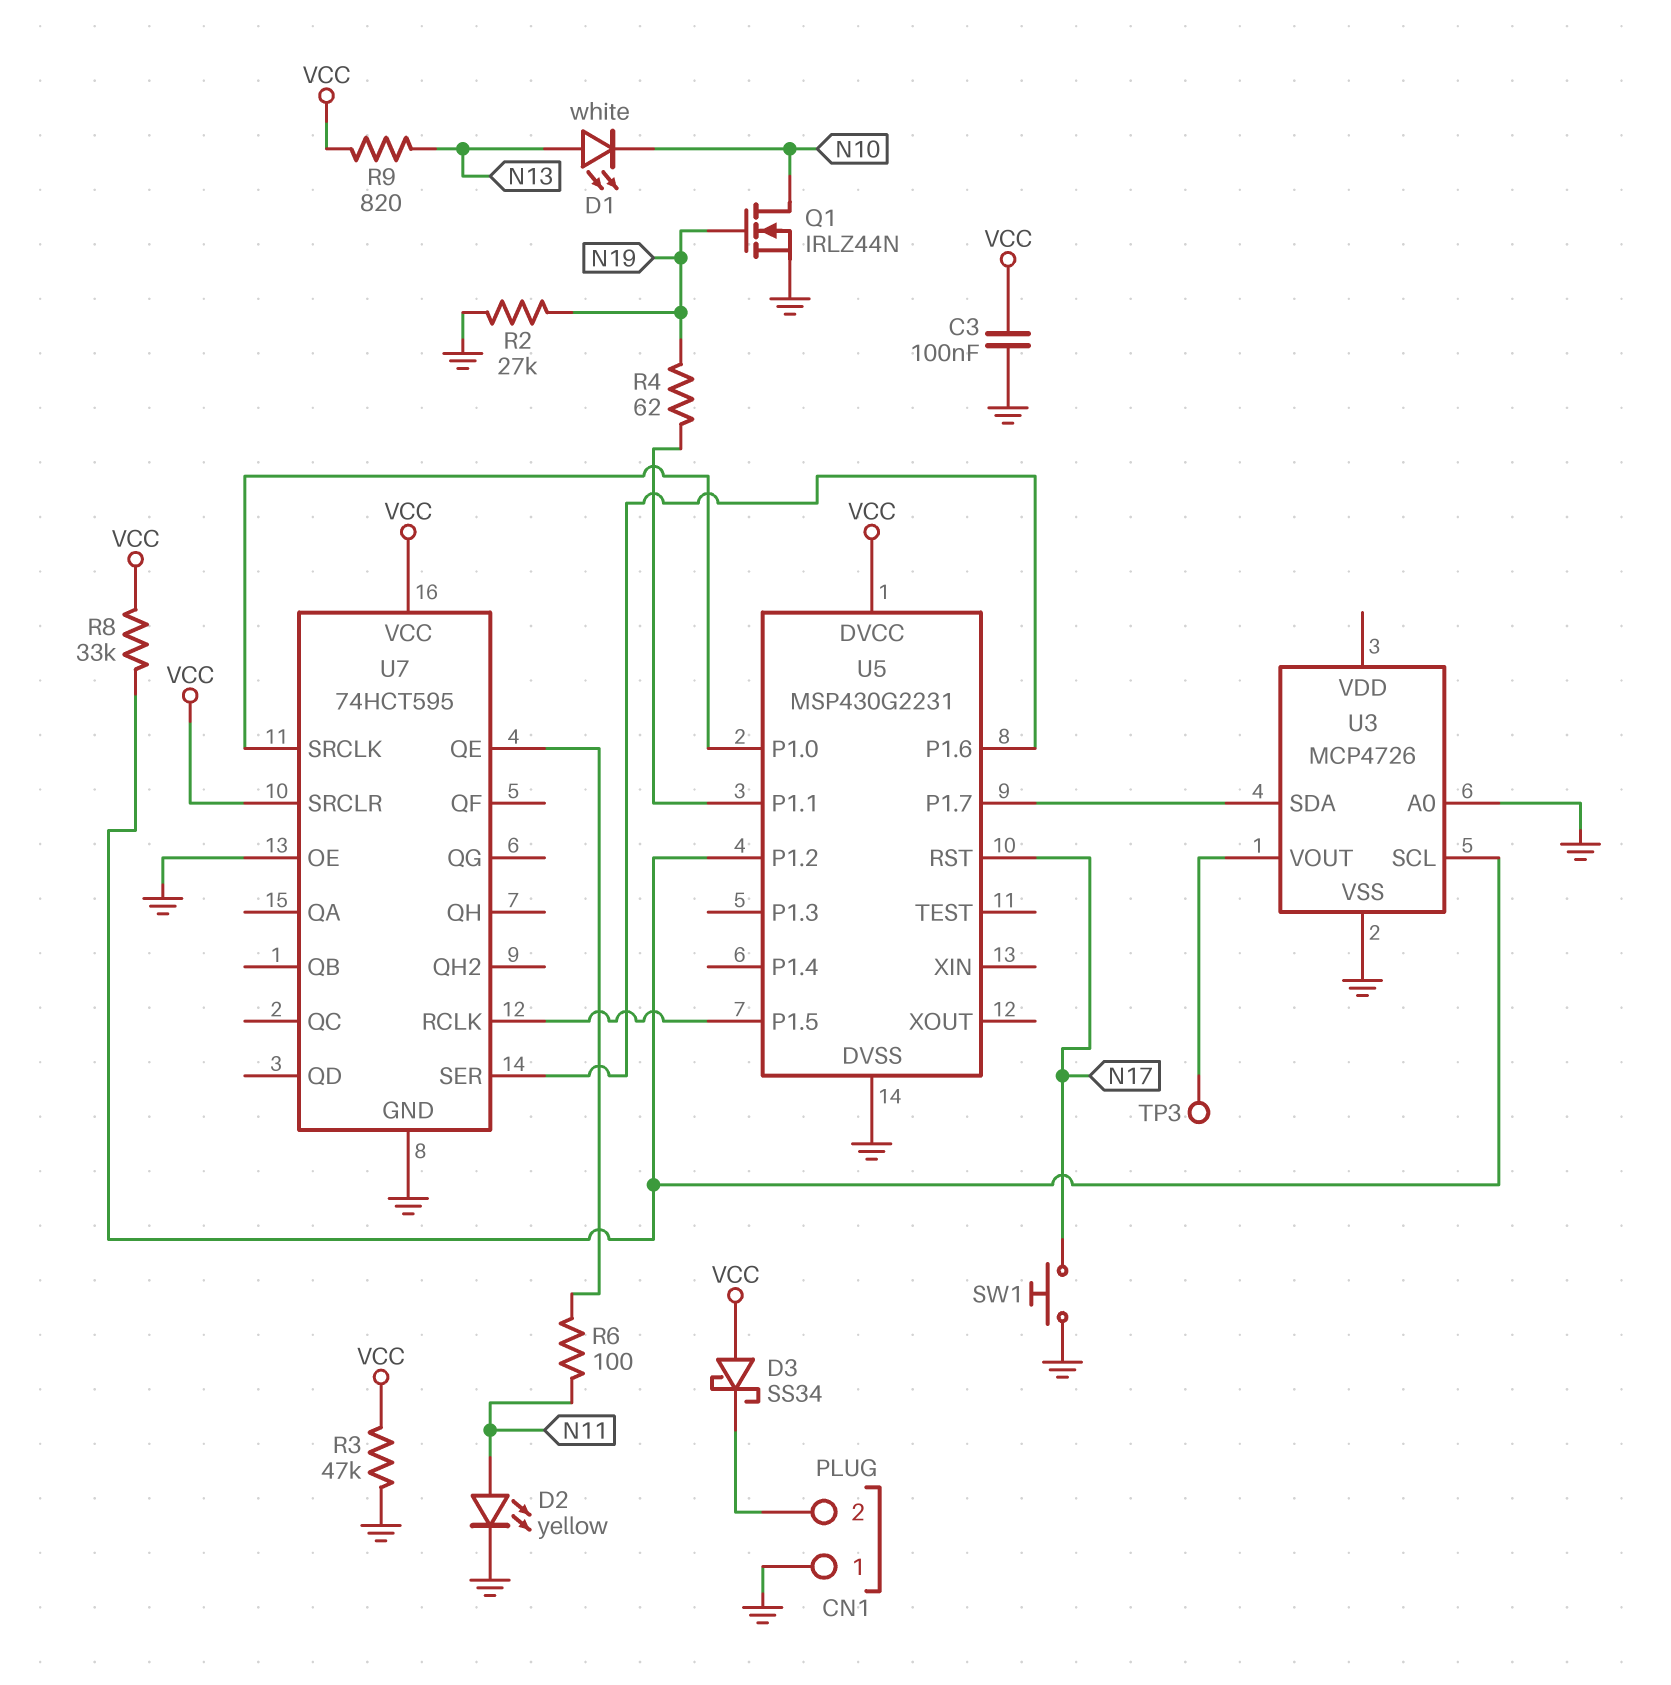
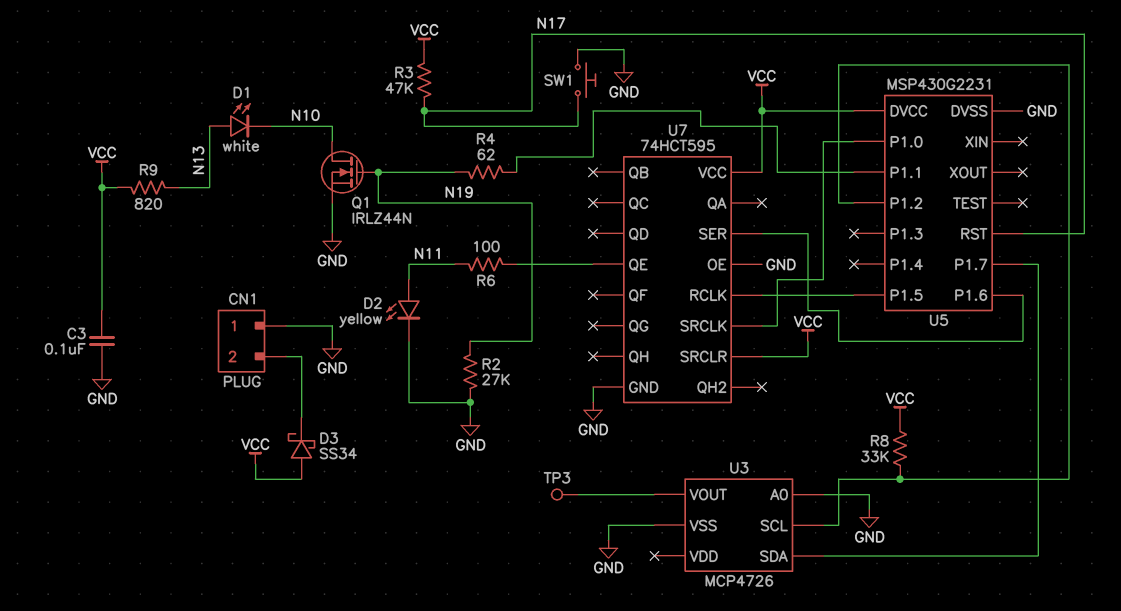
R3: 47k (GND, VCC) -> 47k (N17, VCC)

